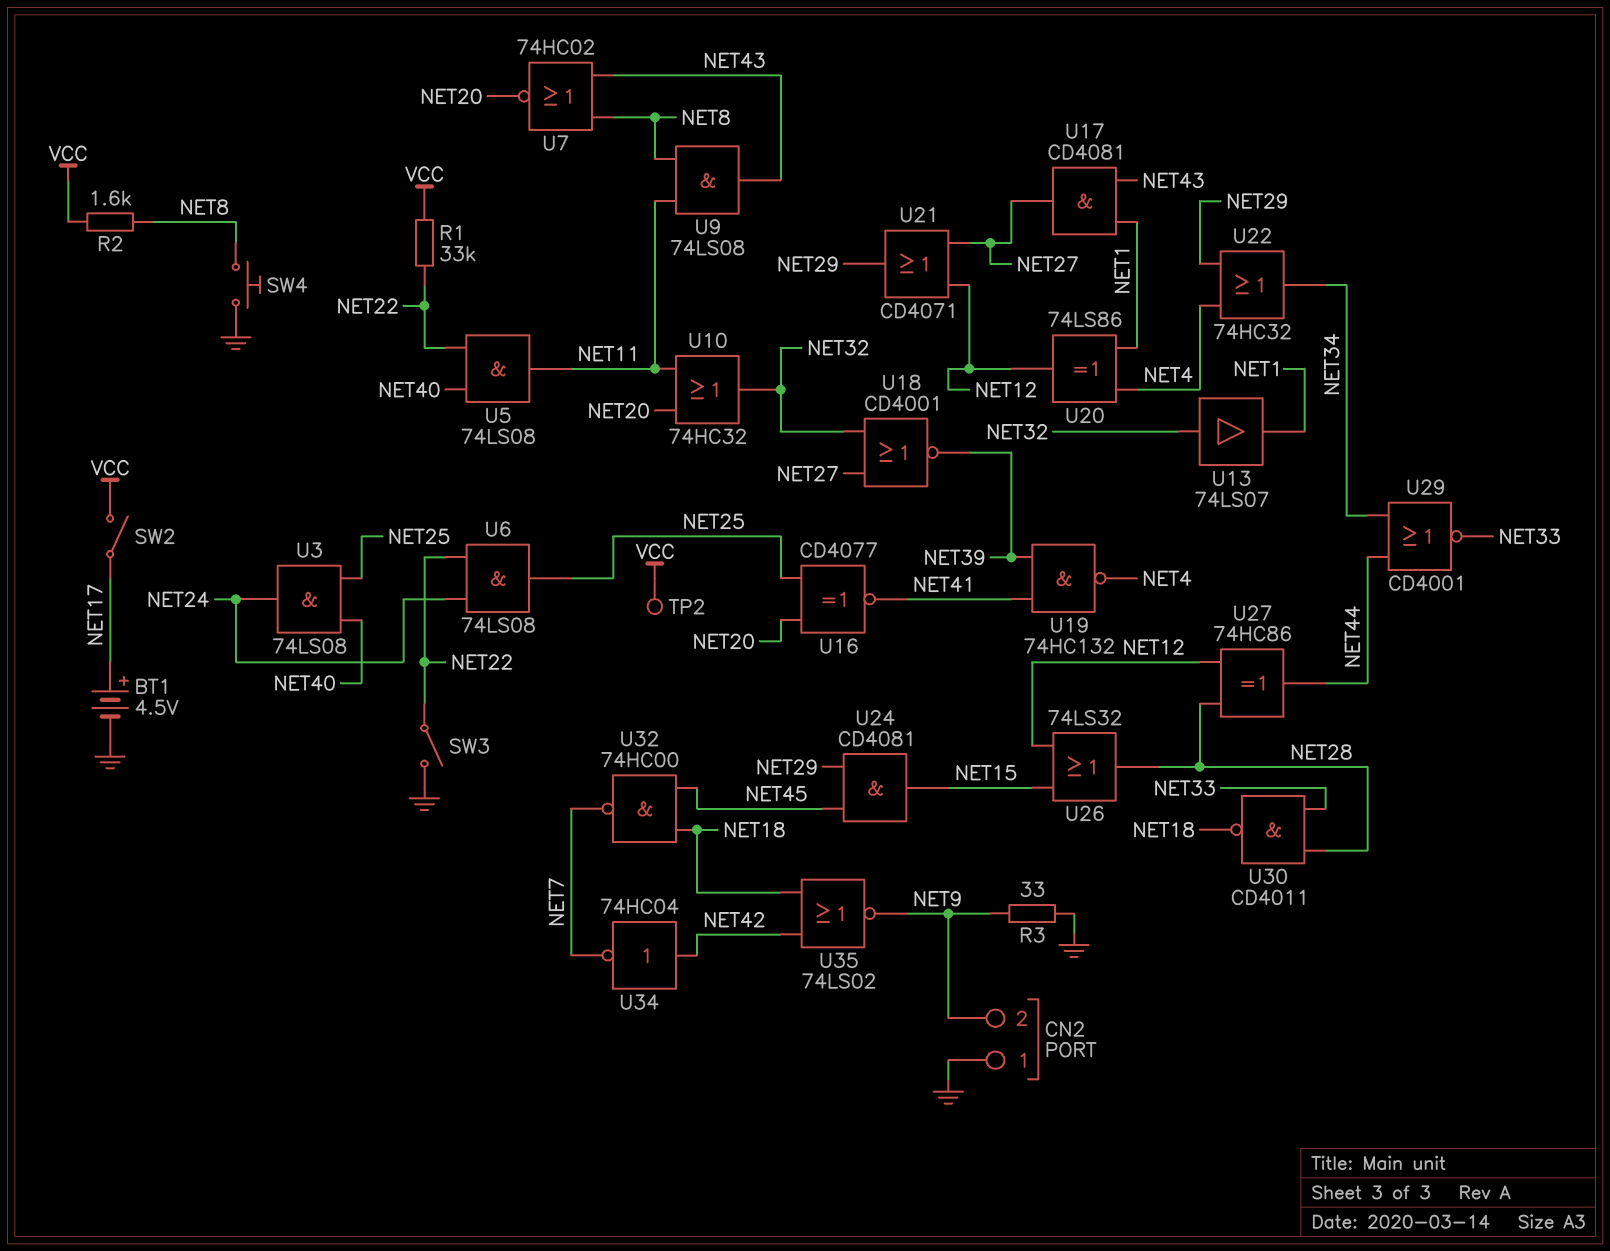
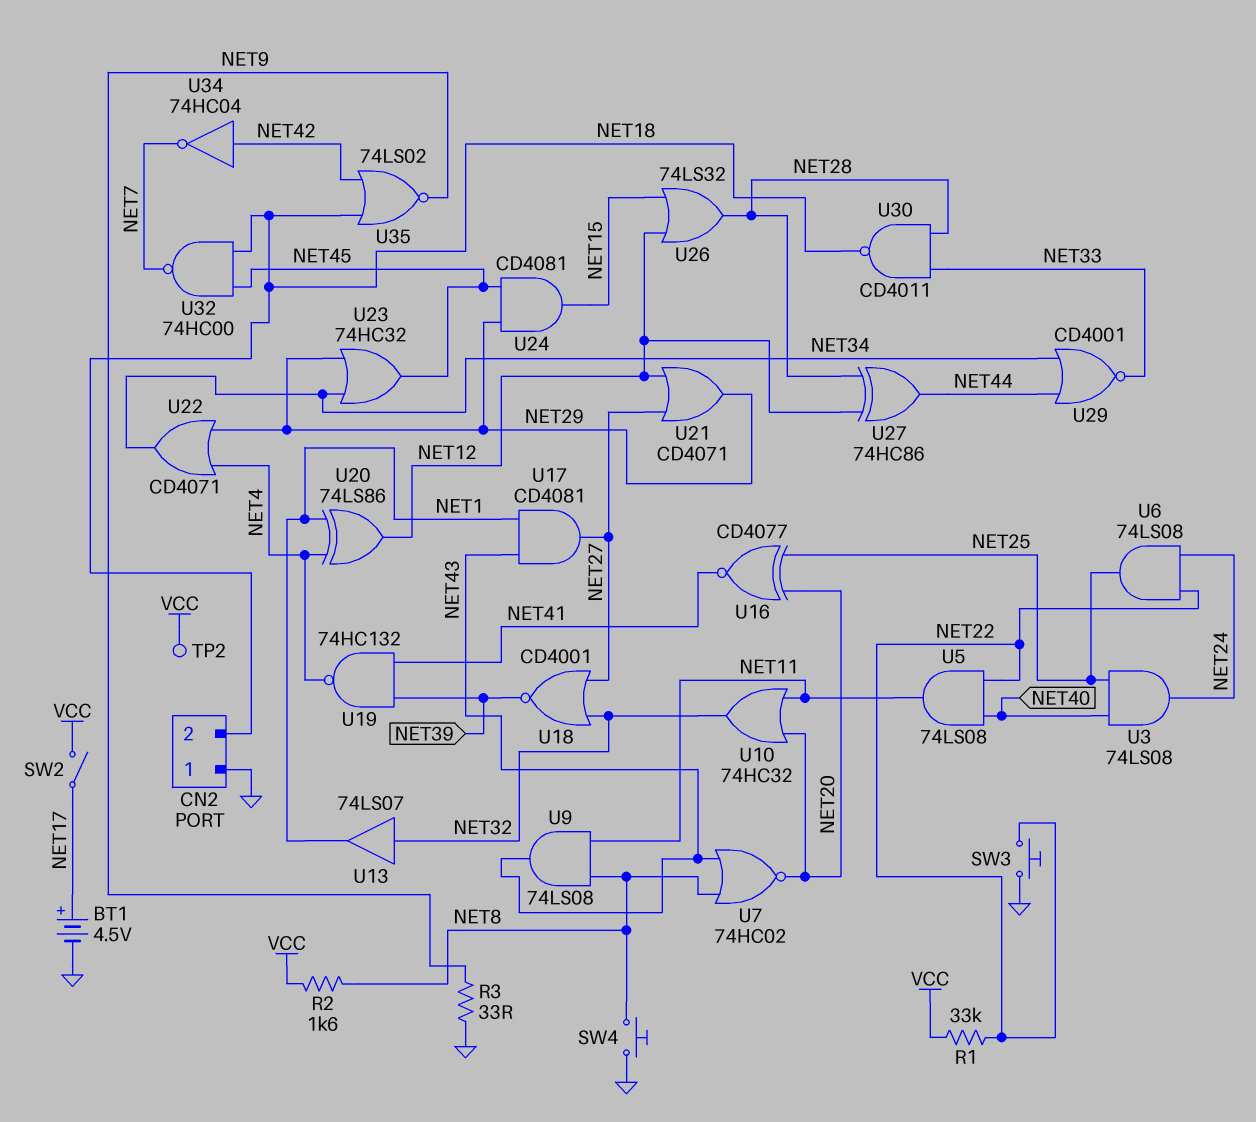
CN2 pin 2: NET9 -> NET18
SW3: switch (GND, NET22) -> button (GND, NET22)
U22: OR 74HC32 (in NET4, in NET29, out NET34) -> OR CD4071 (in NET4, in NET29, out NET34)
U23: none -> OR 74HC32 (in NET29, in NET34, out NET45)

